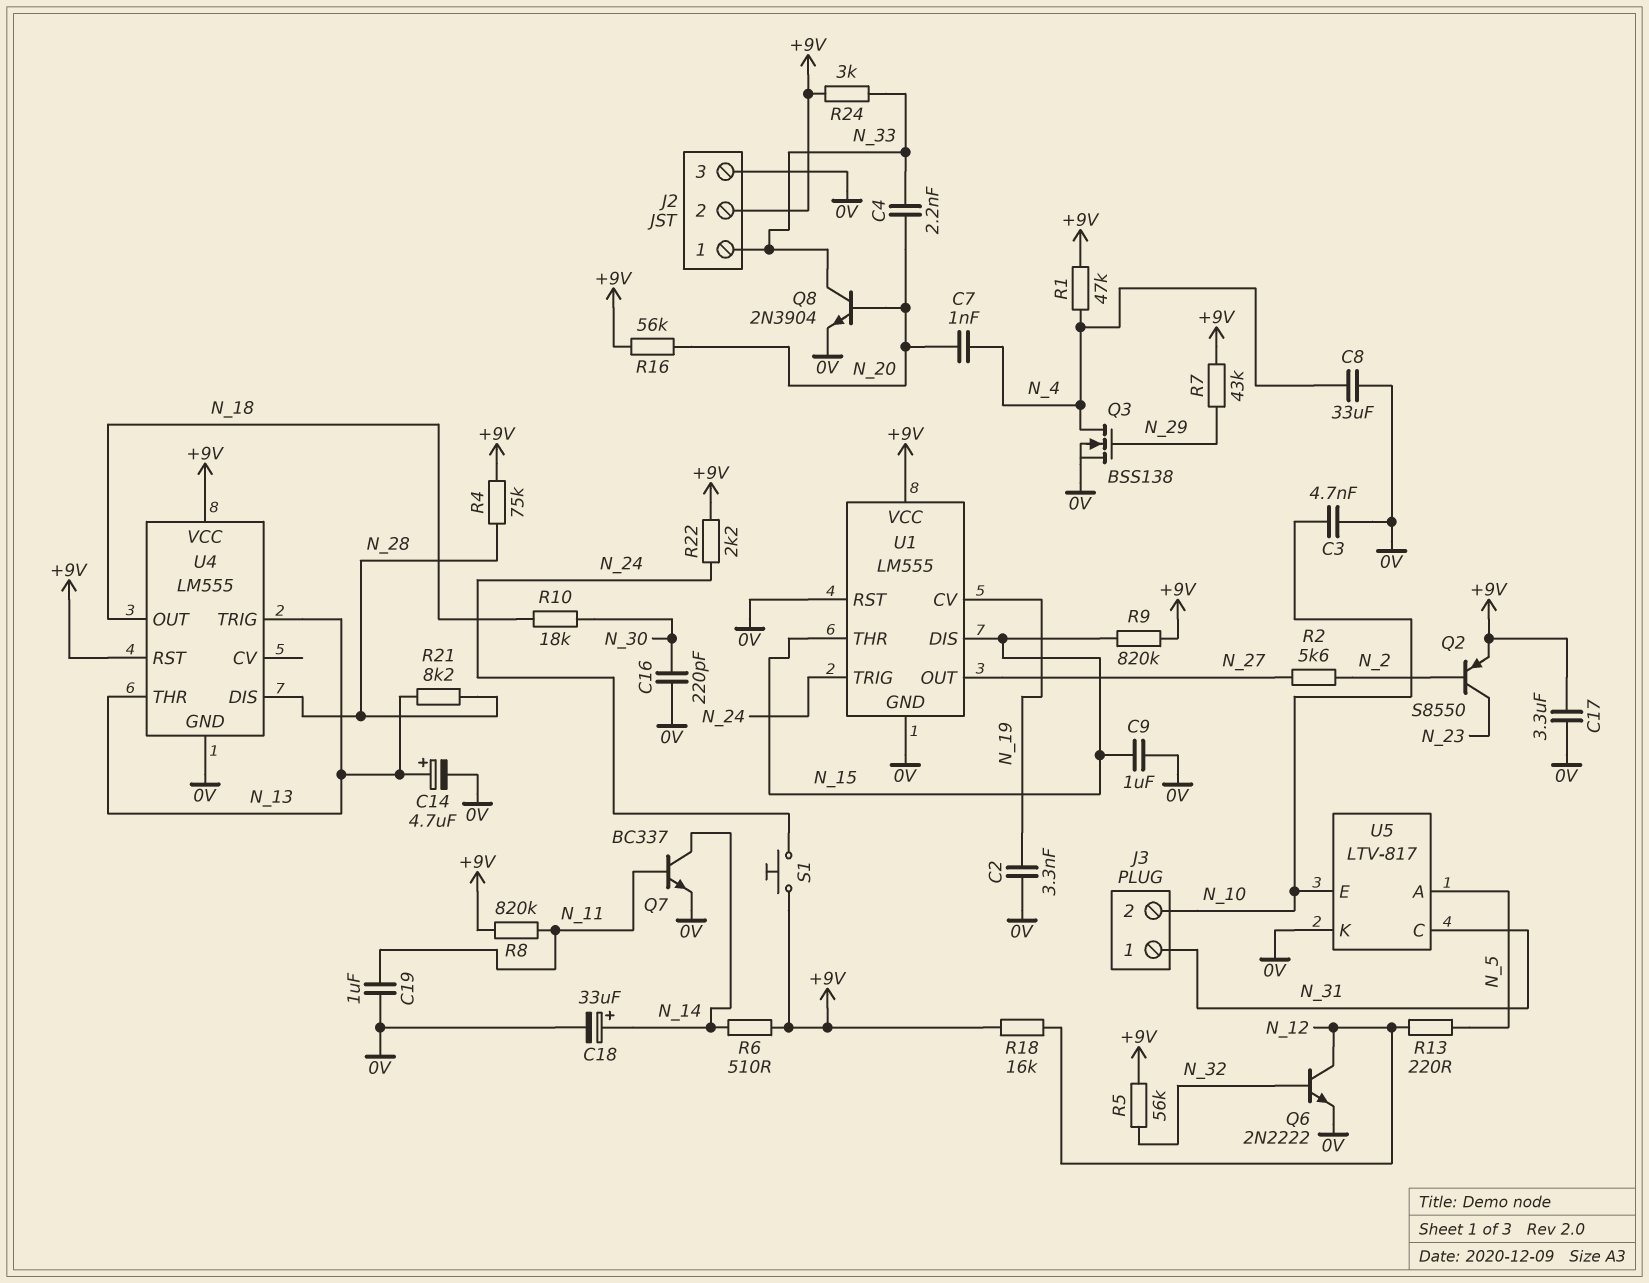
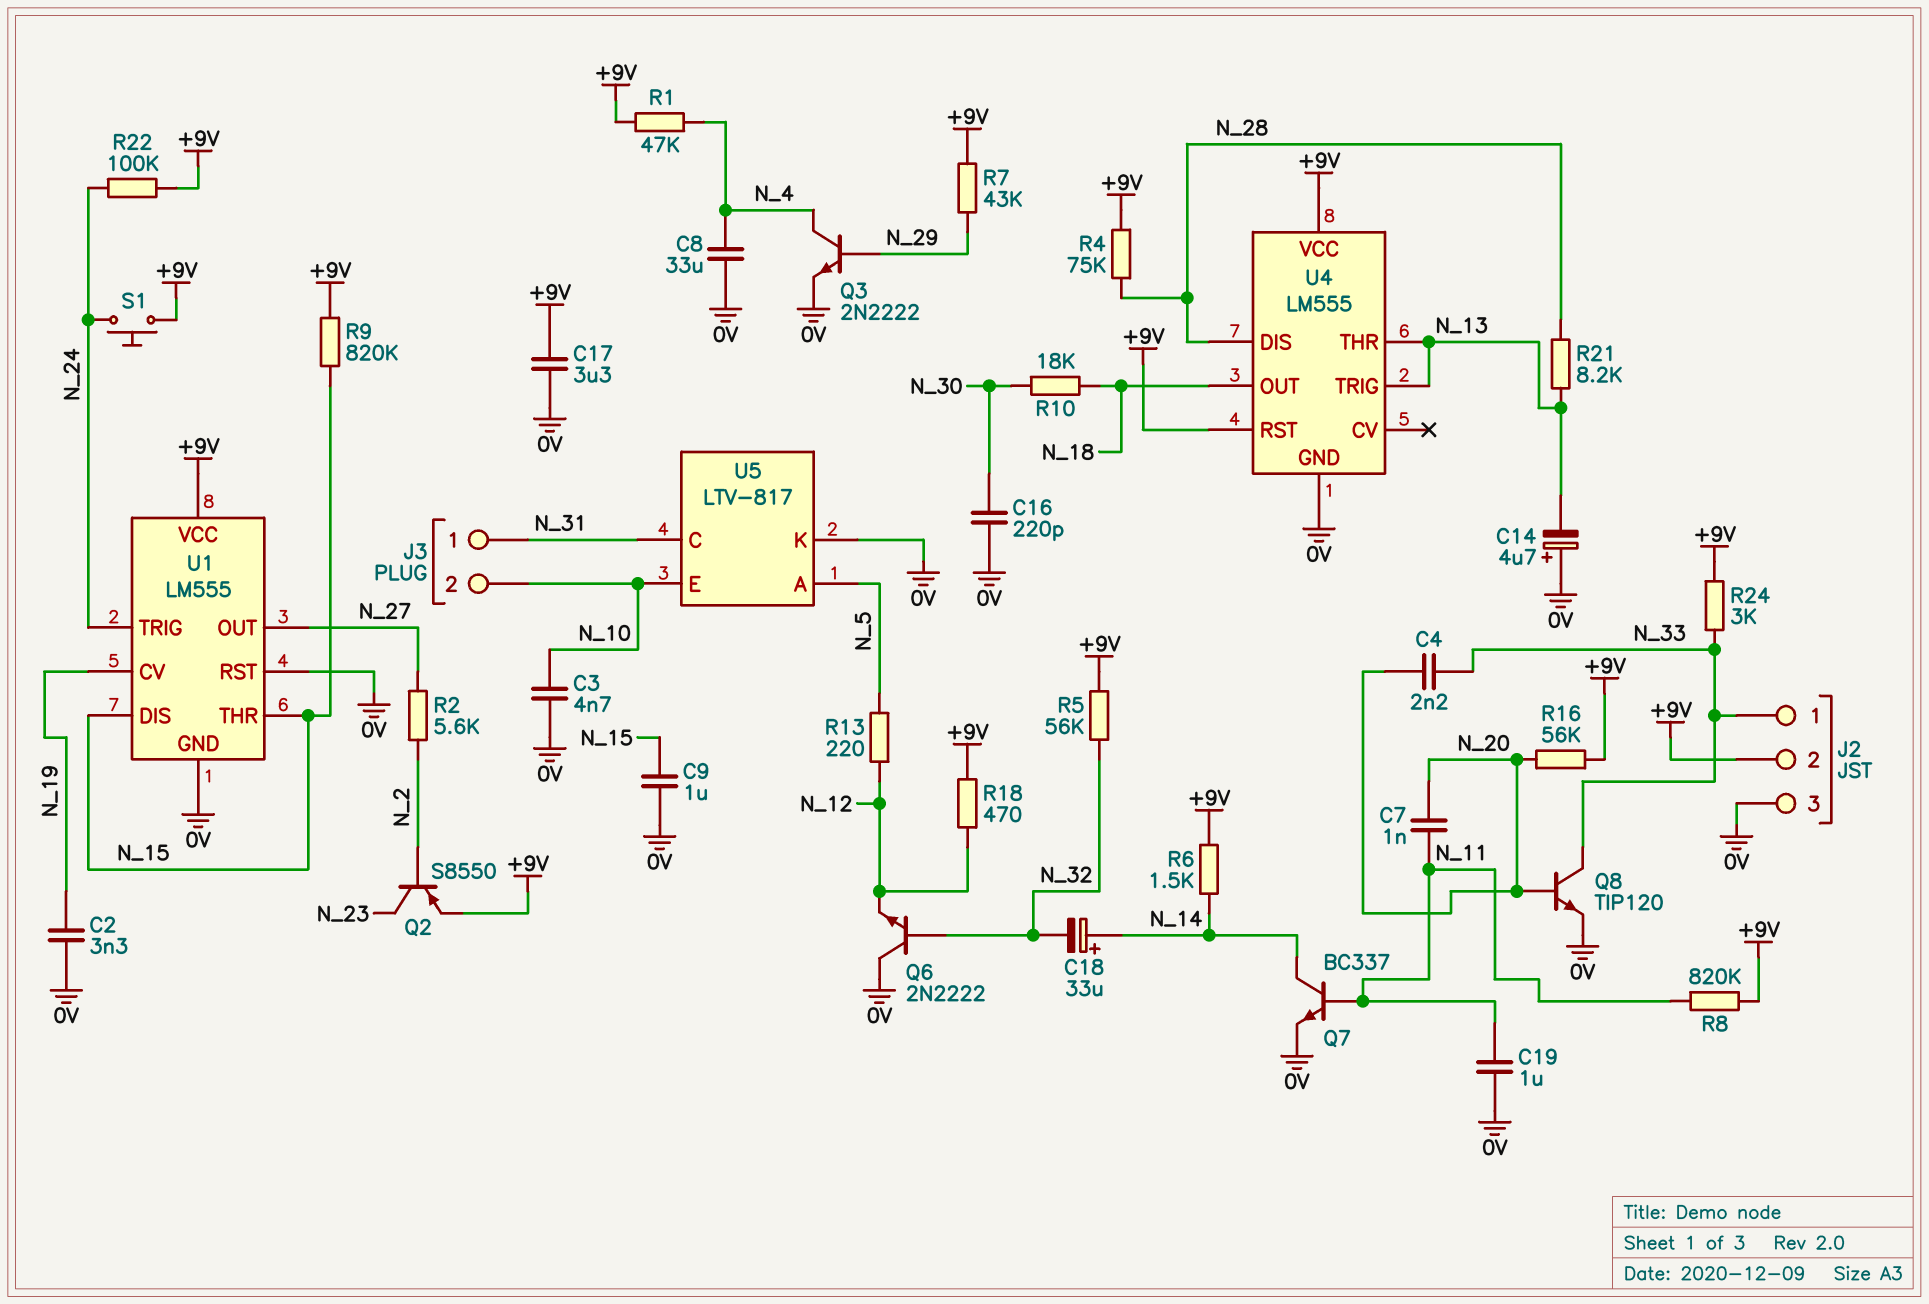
C7: 1nF (N_4, N_20) -> 1nF (N_11, N_20)
C14: 4.7uF (plus N_13, minus 0V) -> 4.7uF (plus 0V, minus N_13)
C18: 33uF (plus N_14, minus 0V) -> 33uF (plus N_14, minus N_32)
Q3: NMOS BSS138 (G N_29, D N_4, S 0V) -> NPN 2N2222 (B N_29, C N_4, E 0V)
Q6: NPN 2N2222 (B N_32, C N_12, E 0V) -> NPN 2N2222 (B N_32, C 0V, E N_12)
Q8: NPN 2N3904 (B N_20, C N_33, E 0V) -> NPN TIP120 (B N_20, C N_33, E 0V)
R6: 510 (+9V, N_14) -> 1.5k (+9V, N_14)
R18: 16k (+9V, N_12) -> 470 (+9V, N_12)
R22: 2.2k (+9V, N_24) -> 100k (+9V, N_24)

